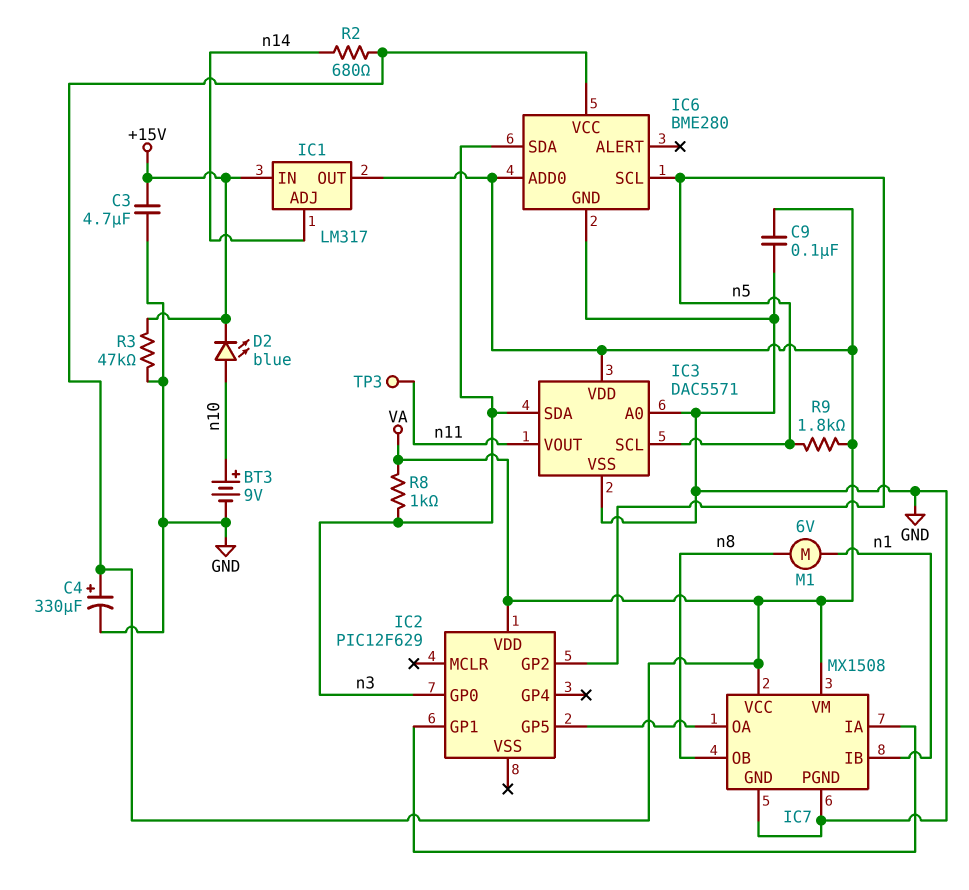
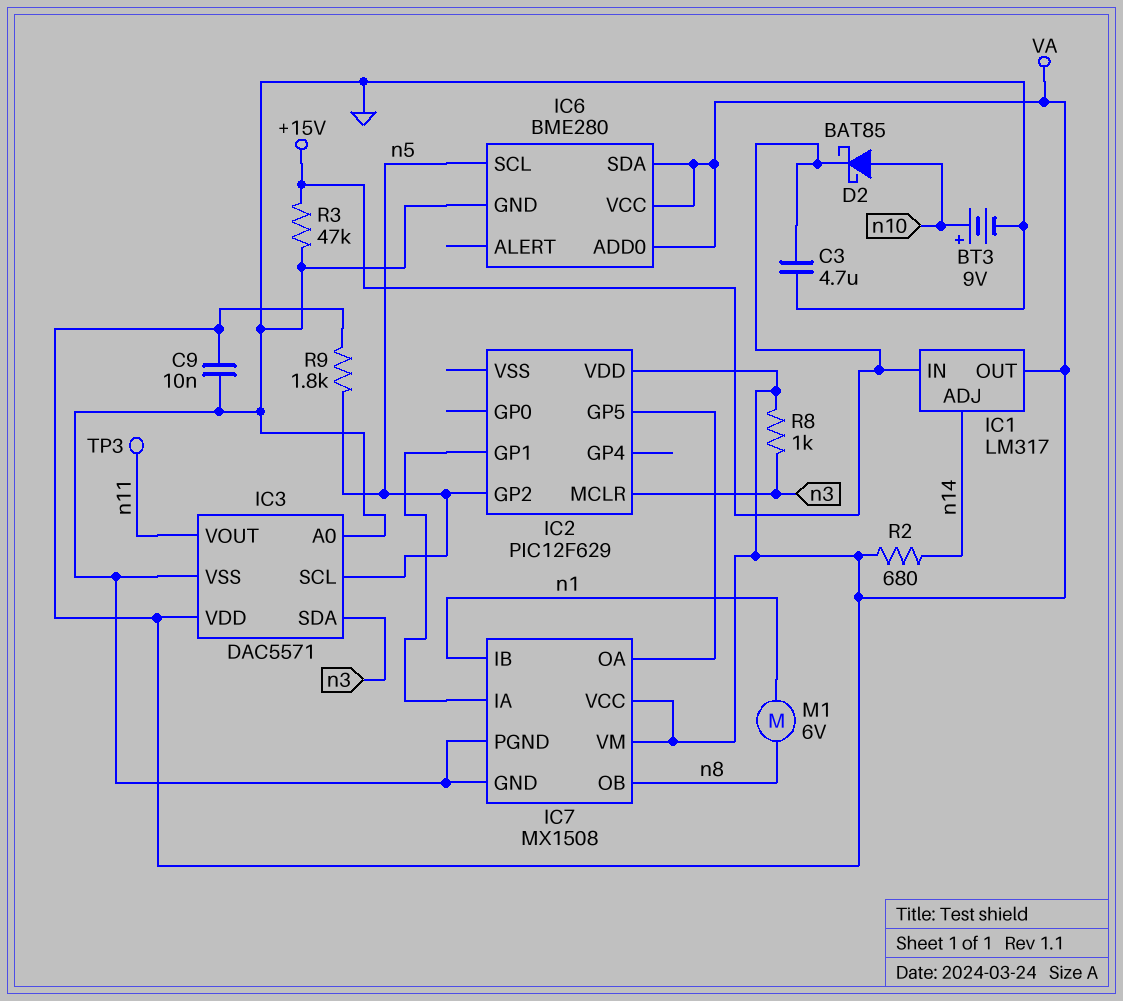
C4: 330uF (plus VA, minus GND) -> none
C9: 100nF (GND, VA) -> 10nF (GND, VA)
D2: LED blue (A n10, K +15V) -> schottky BAT85 (A n10, K +15V)
IC2 pin GP0: n3 -> none
IC2 pin MCLR: none -> n3
IC6 pin SDA: n3 -> VA

